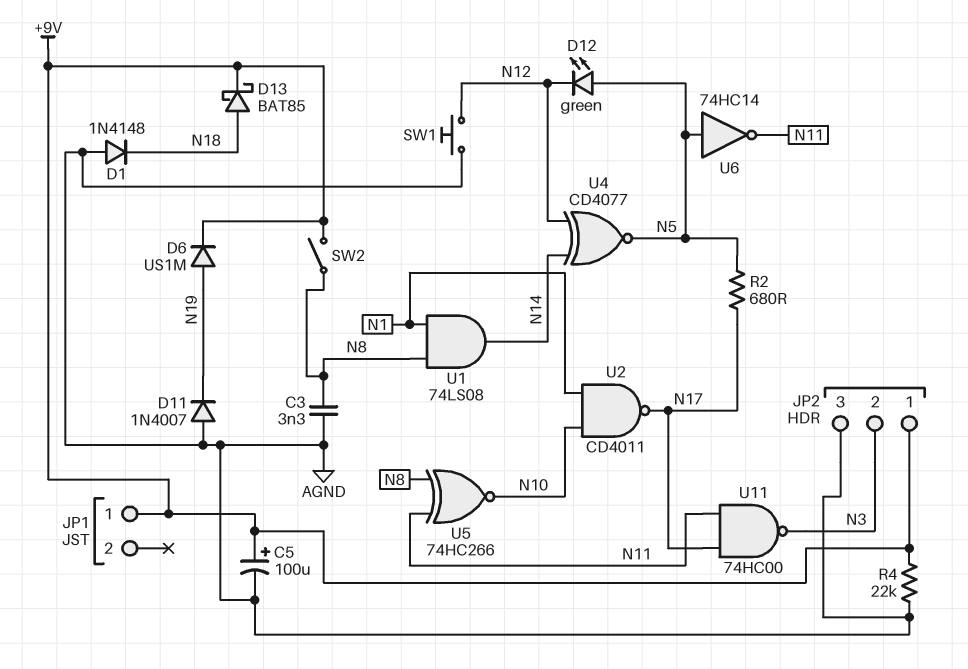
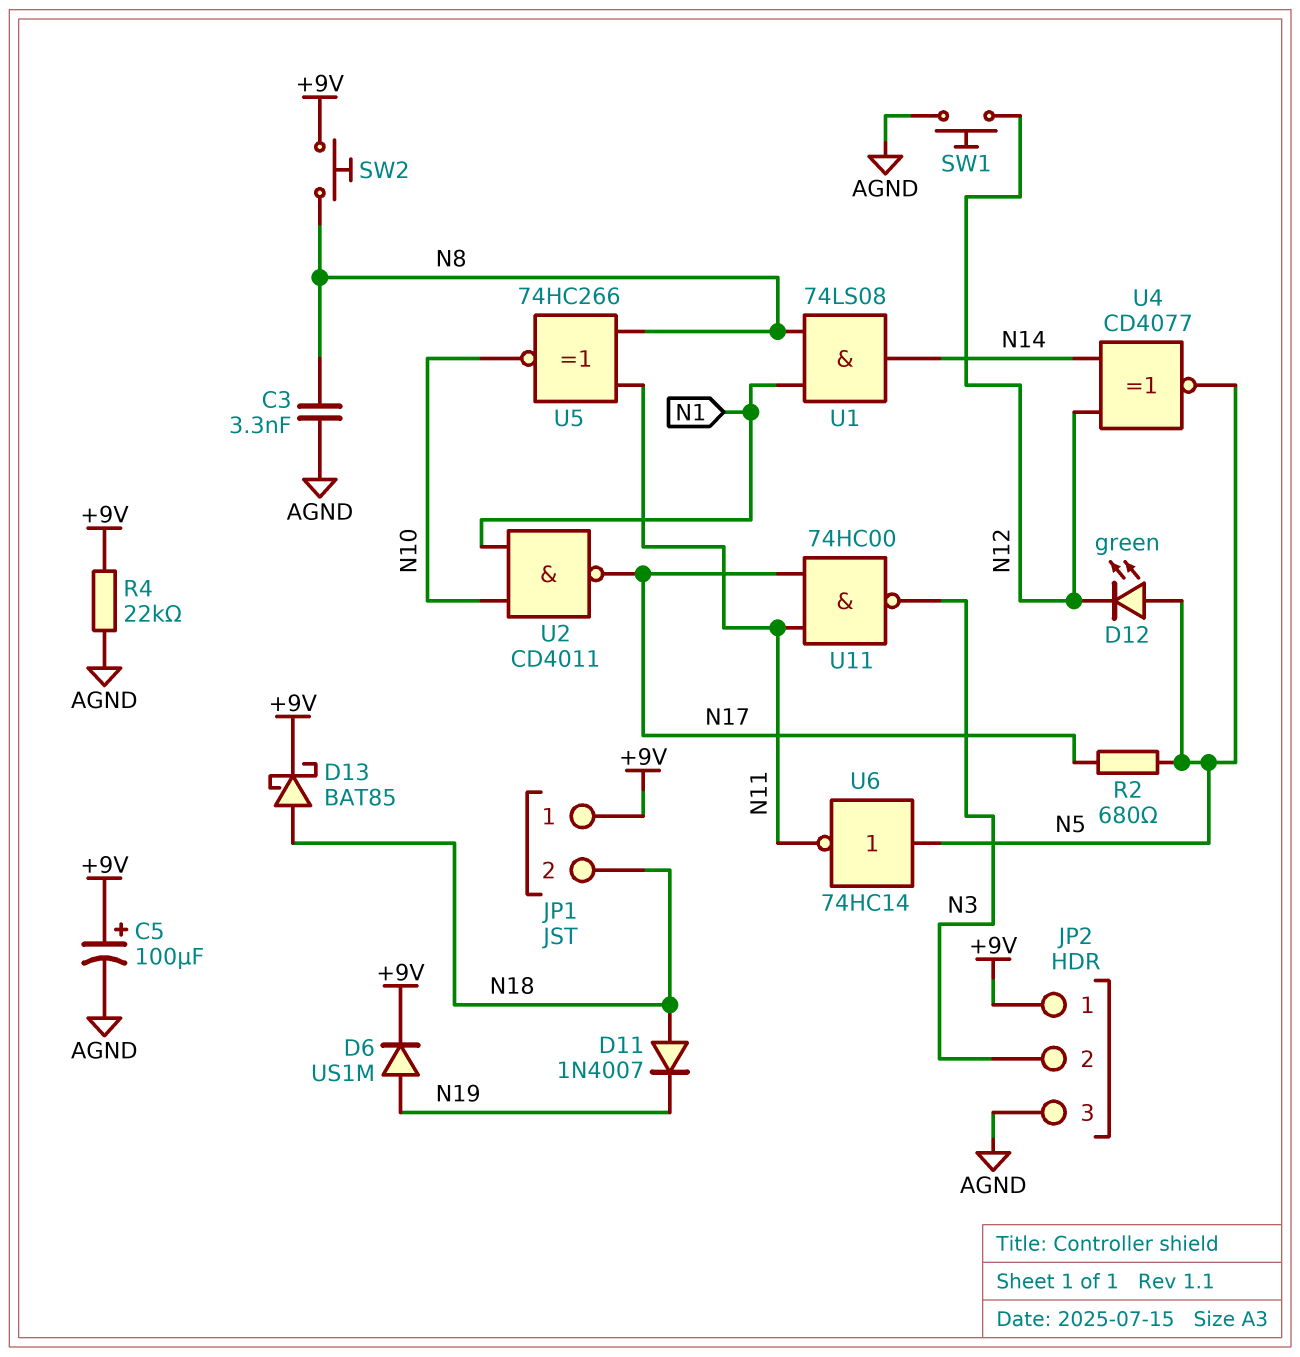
D1: diode 1N4148 (A AGND, K N18) -> none
D11: diode 1N4007 (A AGND, K N19) -> diode 1N4007 (A N18, K N19)
JP1 pin 2: none -> N18
SW2: switch (+9V, N8) -> button (+9V, N8)

